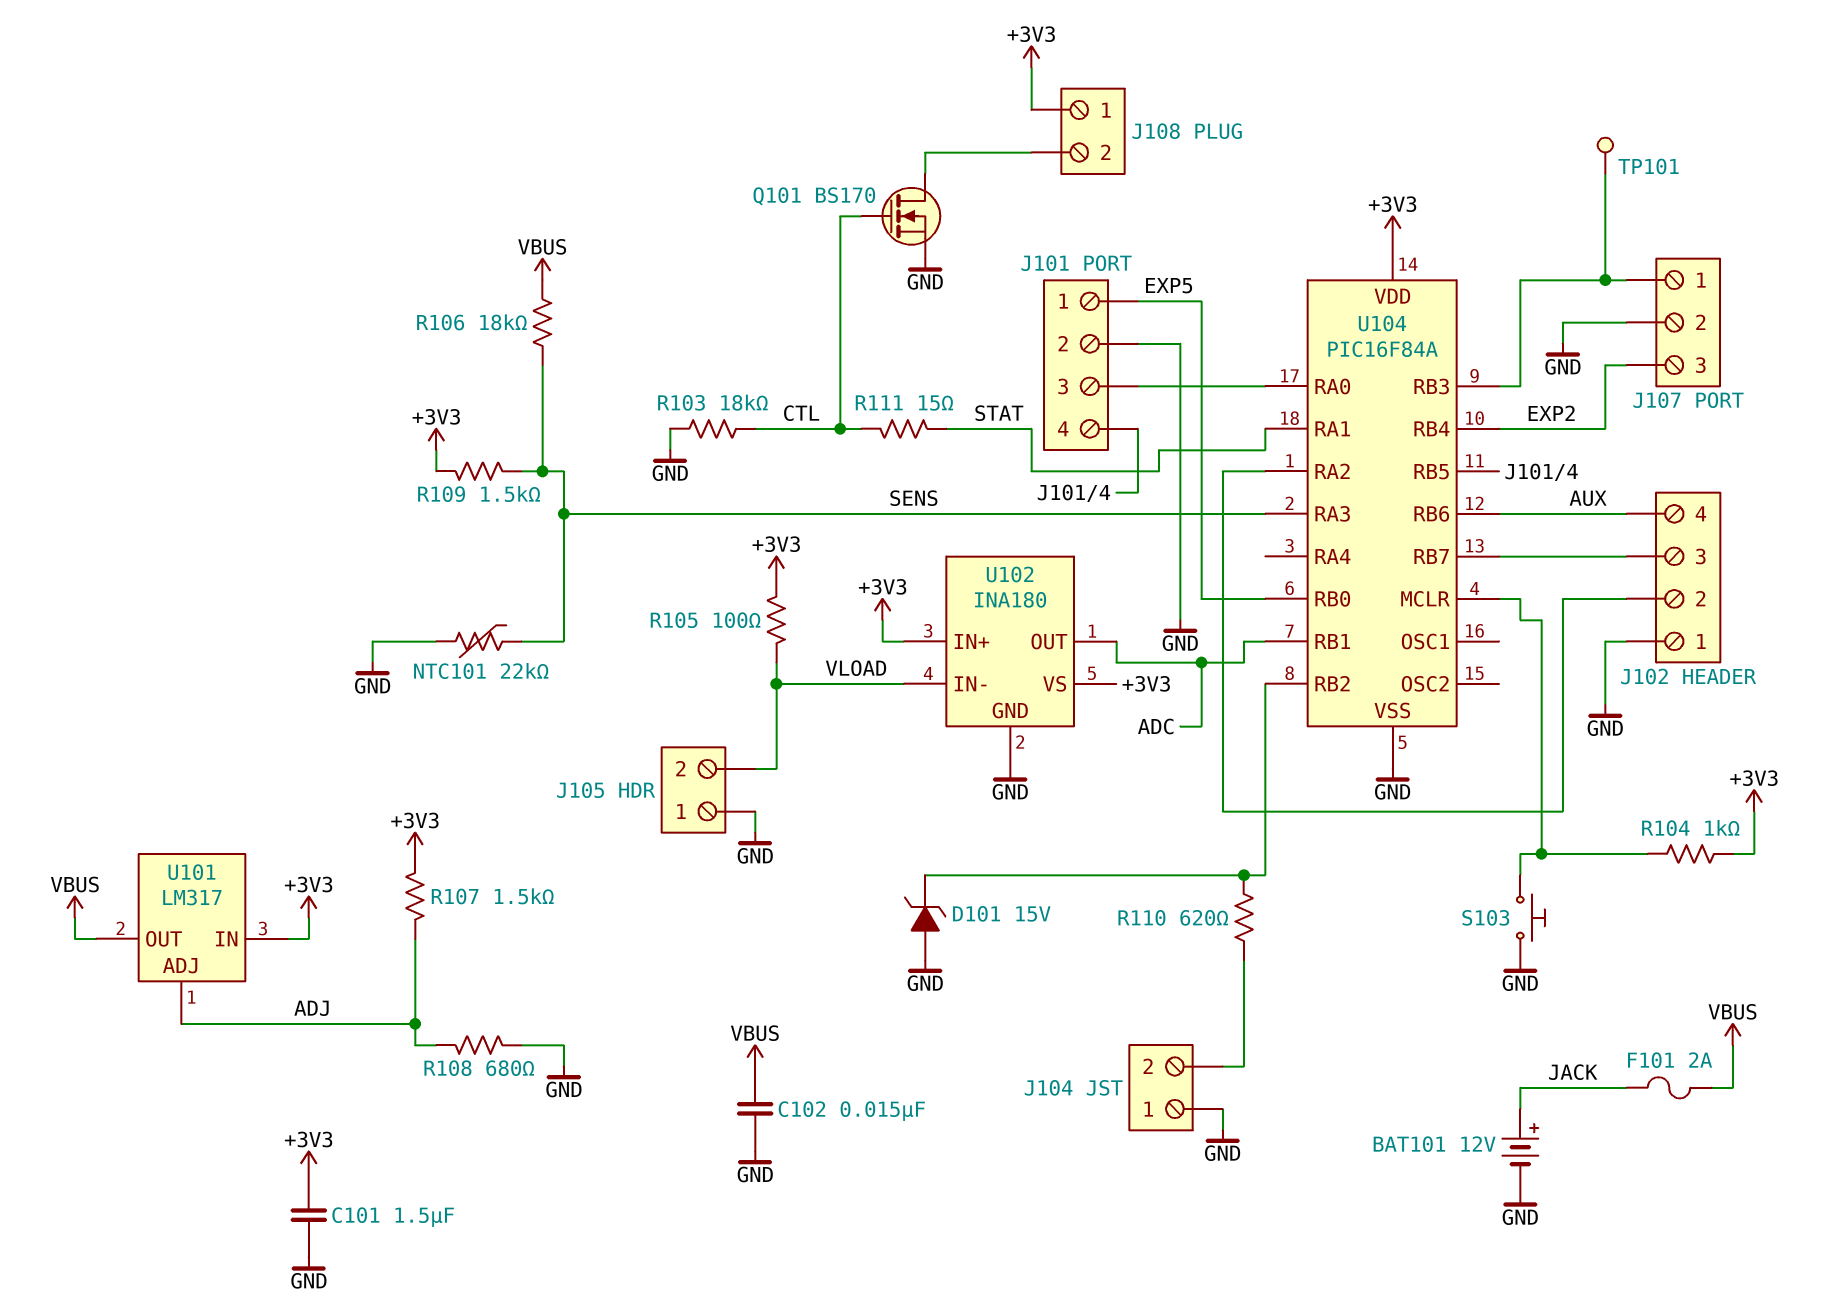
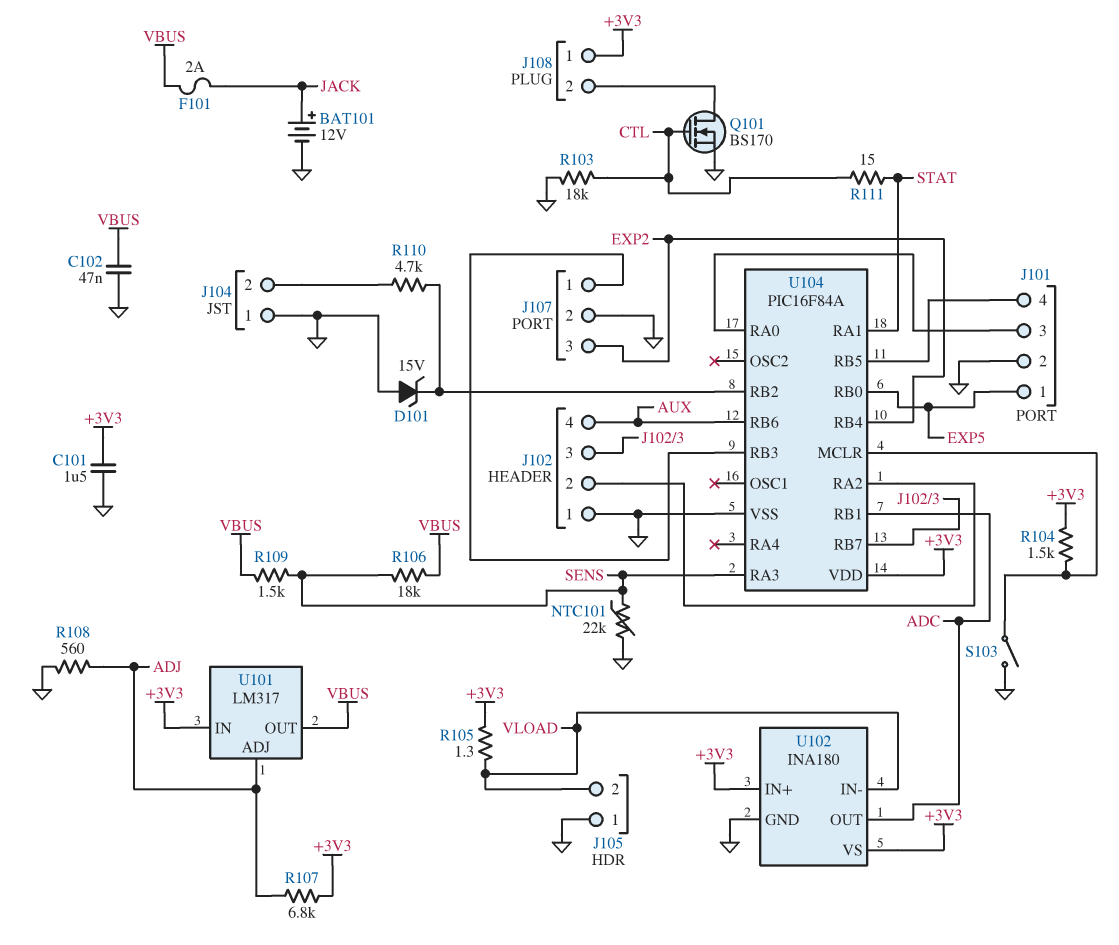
C102: 15nF (GND, VBUS) -> 47nF (GND, VBUS)
R104: 1k (+3V3, U104/MCLR) -> 1.5k (+3V3, U104/MCLR)
R105: 100 (+3V3, VLOAD) -> 1.3 (+3V3, VLOAD)
R107: 1.5k (+3V3, ADJ) -> 6.8k (+3V3, ADJ)
R108: 680 (ADJ, GND) -> 560 (ADJ, GND)
R109: 1.5k (+3V3, SENS) -> 1.5k (SENS, VBUS)
R110: 620 (J104/2, U104/RB2) -> 4.7k (J104/2, U104/RB2)
S103: button (GND, U104/MCLR) -> switch (GND, U104/MCLR)
TP101: test point (J107/1) -> none

